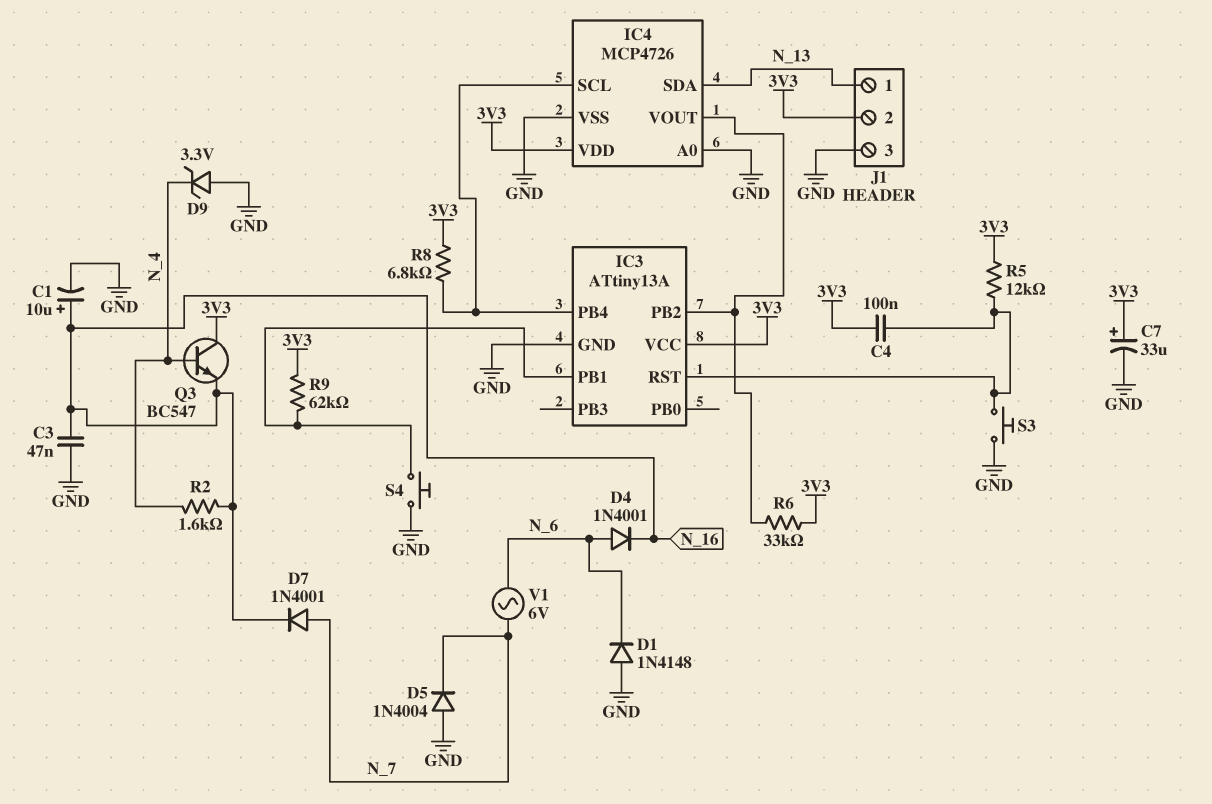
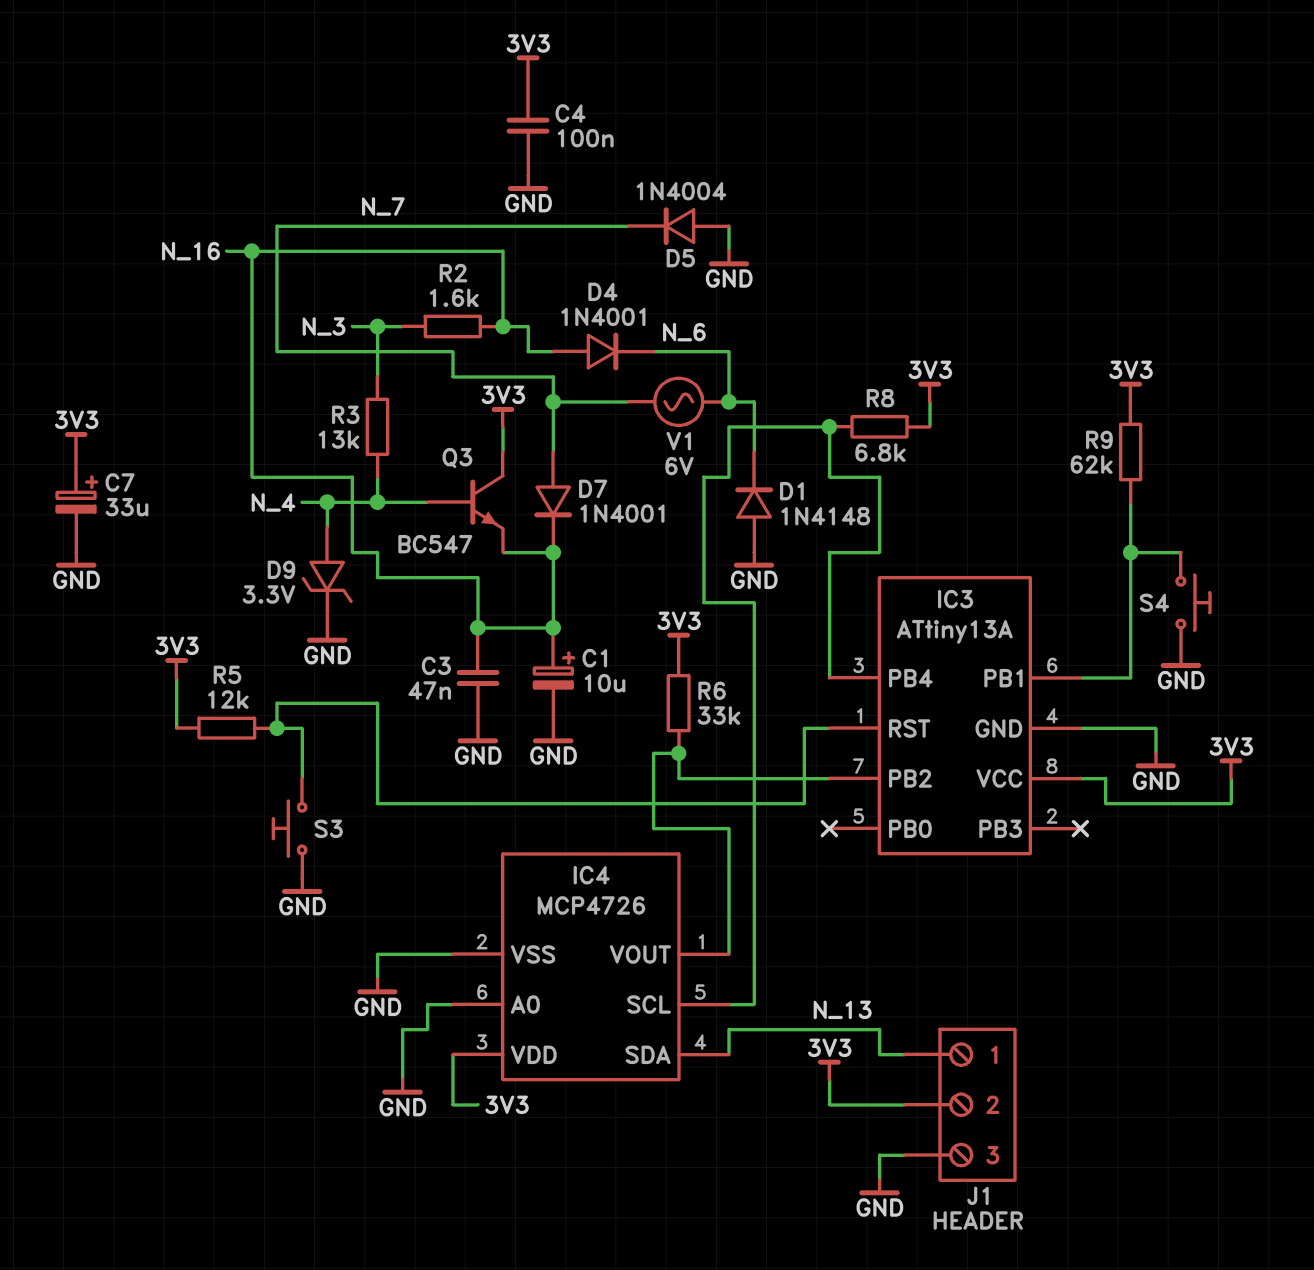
C4: 100nF (3V3, IC3/RST) -> 100nF (3V3, GND)
D4: diode 1N4001 (A N_6, K N_16) -> diode 1N4001 (A N_16, K N_6)
D9: zener 3.3V (A GND, K N_4) -> zener 3.3V (A N_4, K GND)
R2: 1.6k (N_4, N_16) -> 1.6k (N_3, N_16)
R3: none -> 13k (N_3, N_4)

